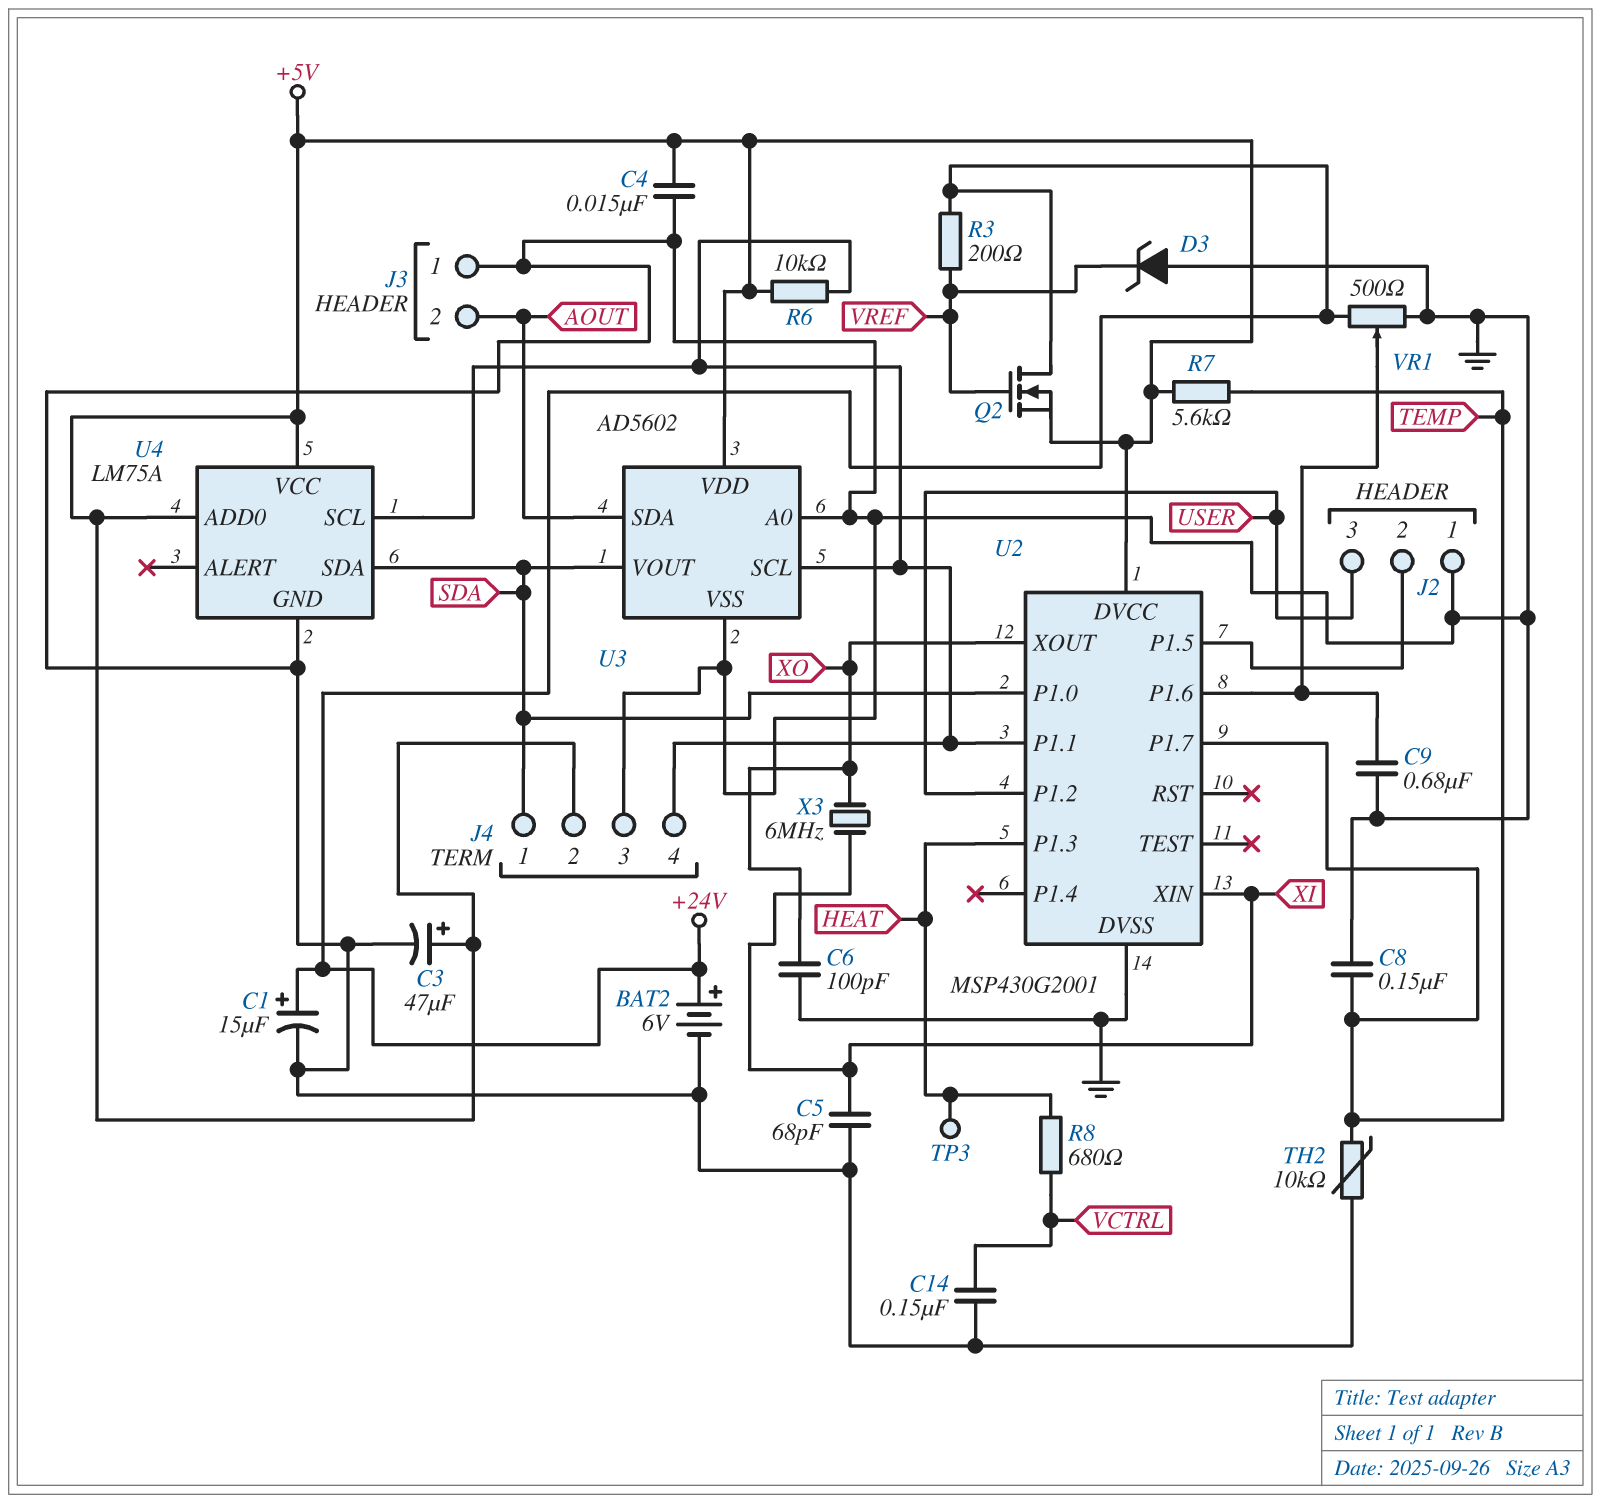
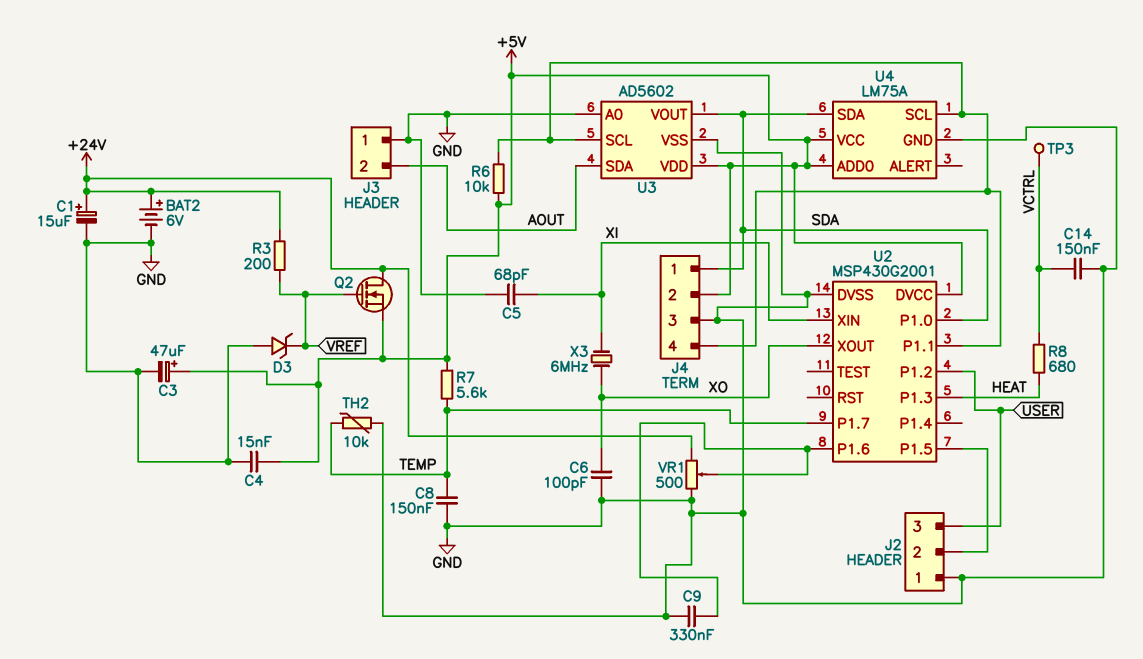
C9: 680nF (GND, U2/P1.6) -> 330nF (GND, U2/P1.6)
TP3: test point (HEAT) -> test point (VCTRL)

